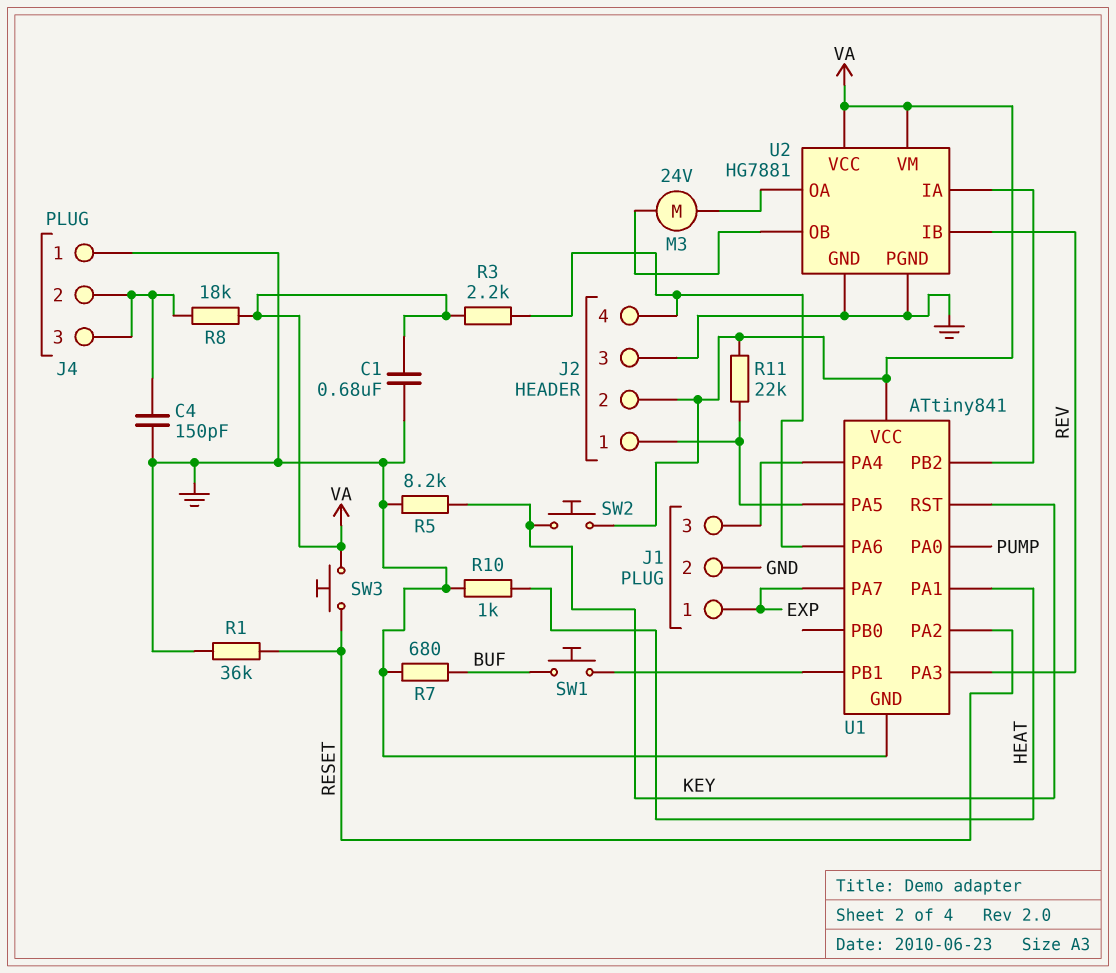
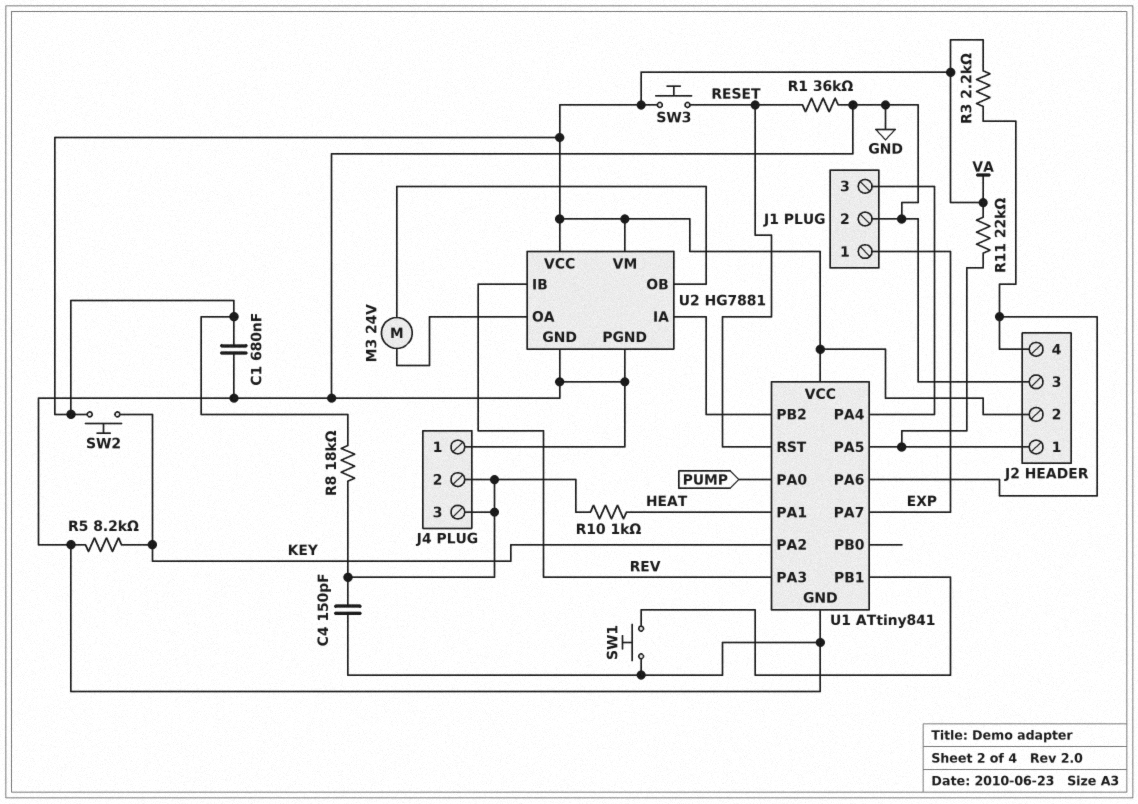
R7: 680 (BUF, GND) -> none
R10: 1k (GND, HEAT) -> 1k (HEAT, J4/2)
SW1: button (BUF, U1/PB1) -> button (GND, U1/PB1)
U1 pin PA2: RESET -> KEY
U1 pin RST: KEY -> RESET

